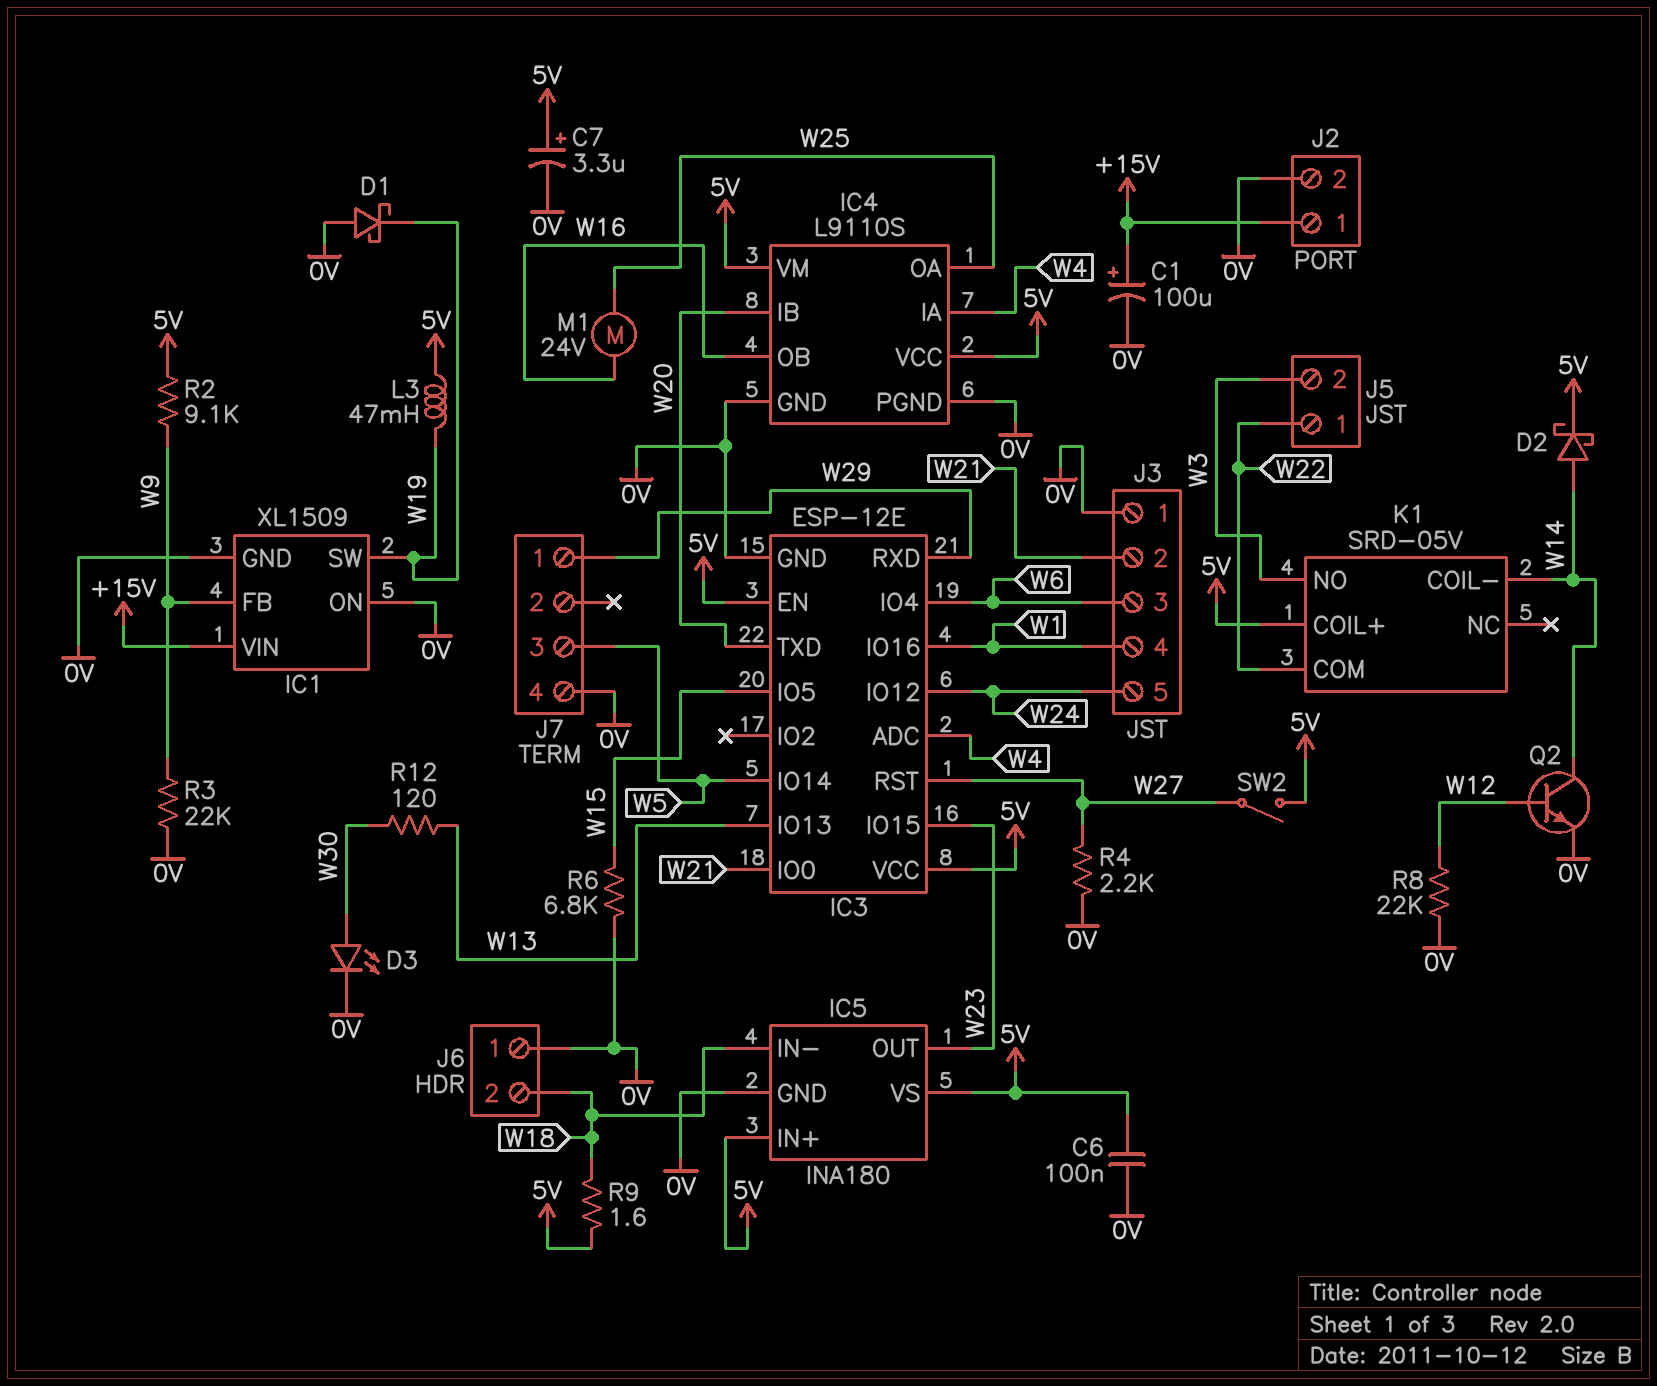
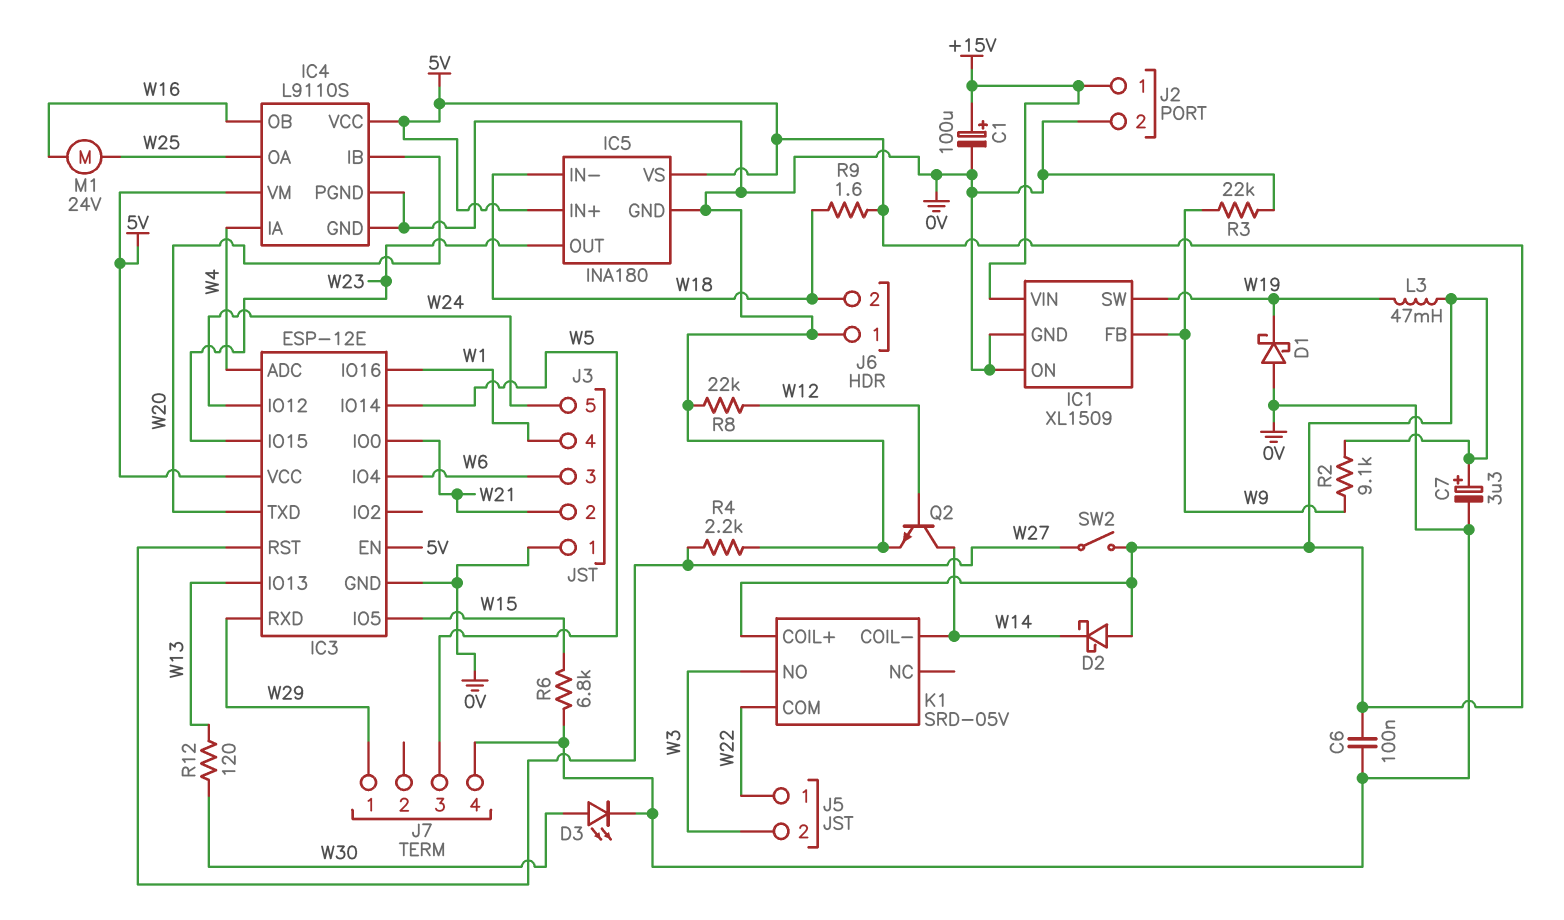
D2: schottky (A W14, K 5V) -> schottky (A 5V, K W14)

